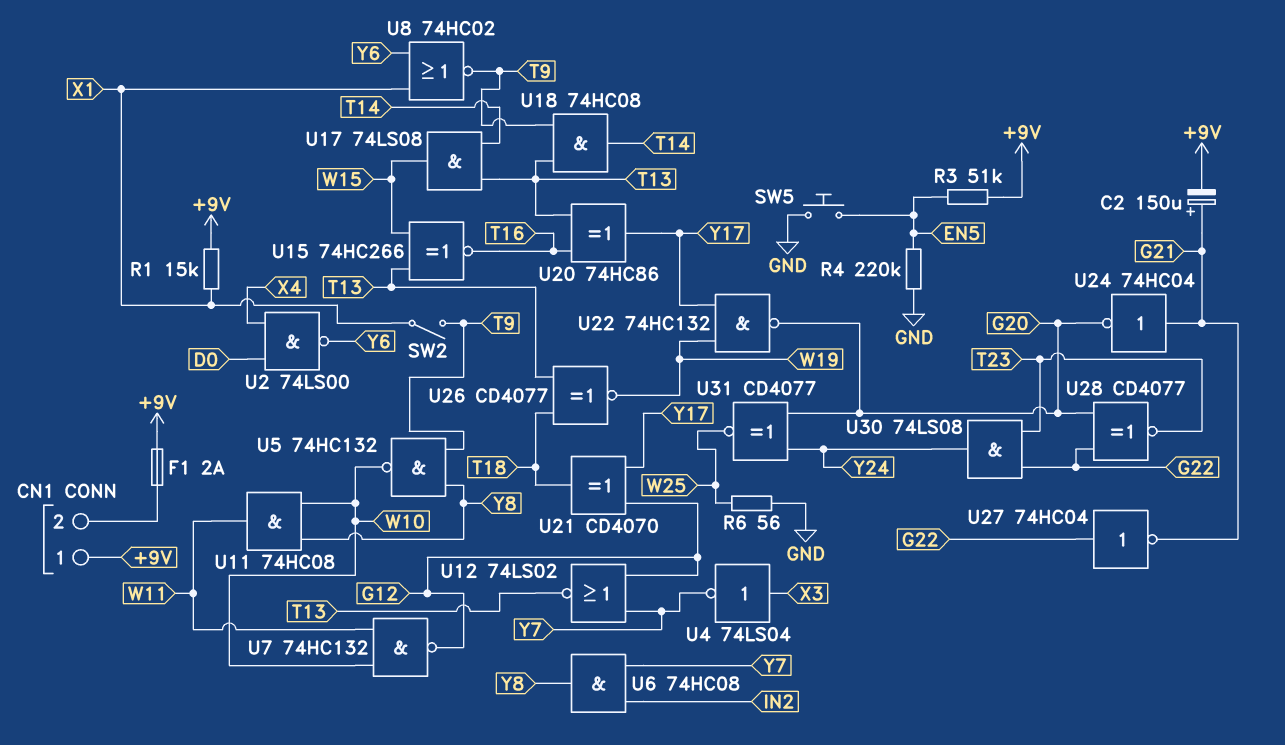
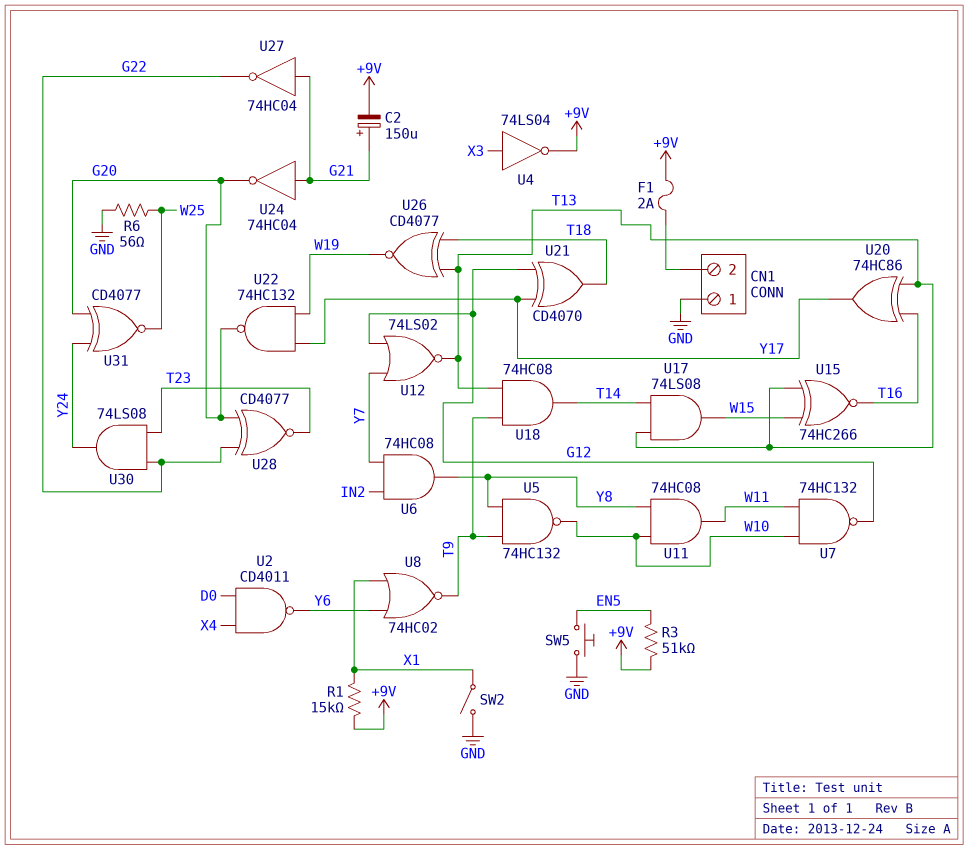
CN1 pin 1: +9V -> GND
R4: 220k (EN5, GND) -> none
SW2: switch (T9, X1) -> switch (GND, X1)
U2: NAND 74LS00 (in D0, in X4, out Y6) -> NAND CD4011 (in D0, in X4, out Y6)
U4: NOT 74LS04 (in X3, out Y7) -> NOT 74LS04 (in X3, out +9V)
U27: NOT 74HC04 (in G22, out G21) -> NOT 74HC04 (in G21, out G22)

